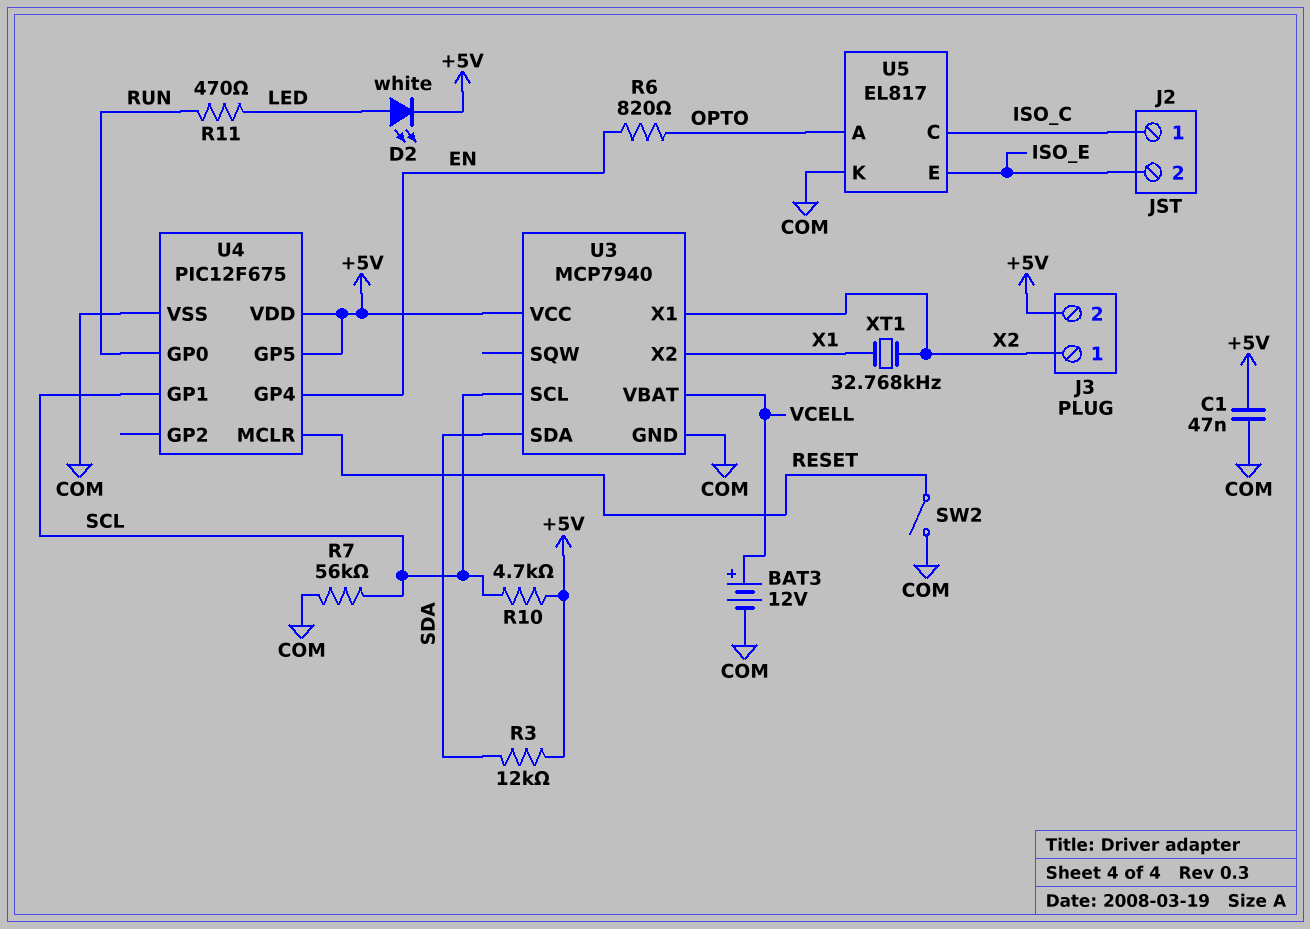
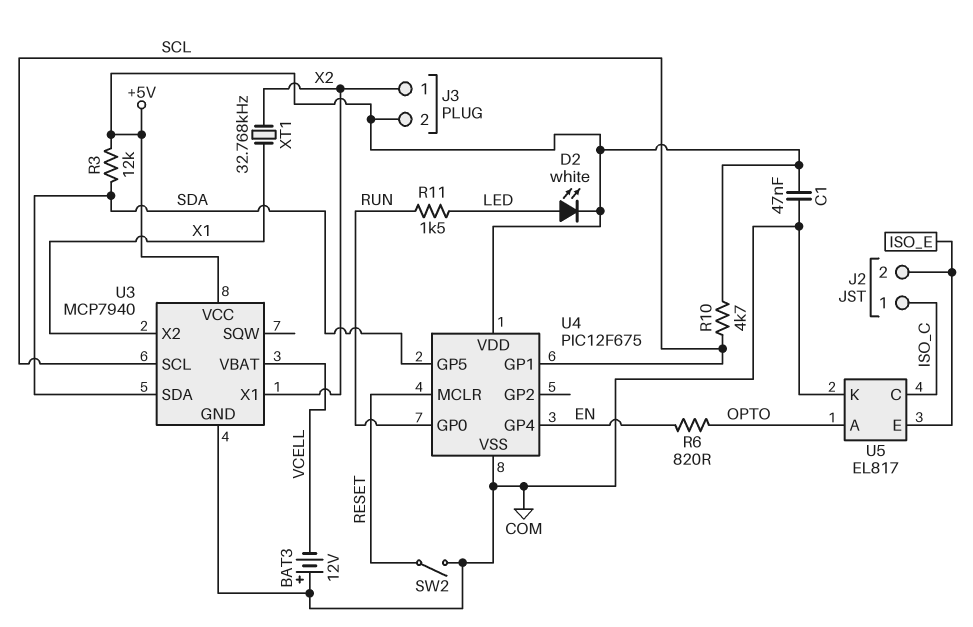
BAT3: 12V (plus VCELL, minus COM) -> 12V (plus COM, minus VCELL)
R7: 56k (COM, SCL) -> none
R11: 470 (LED, RUN) -> 1.5k (LED, RUN)
U4 pin GP5: +5V -> SDA

